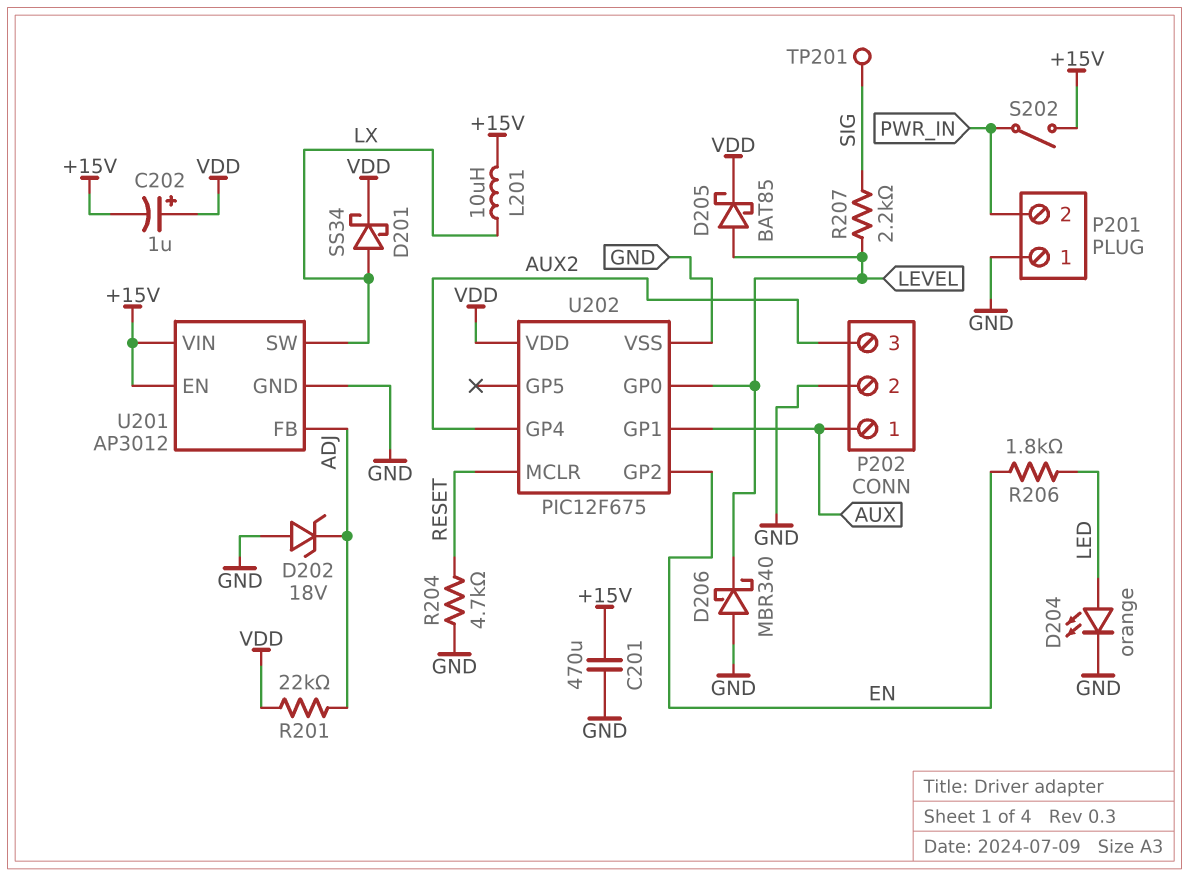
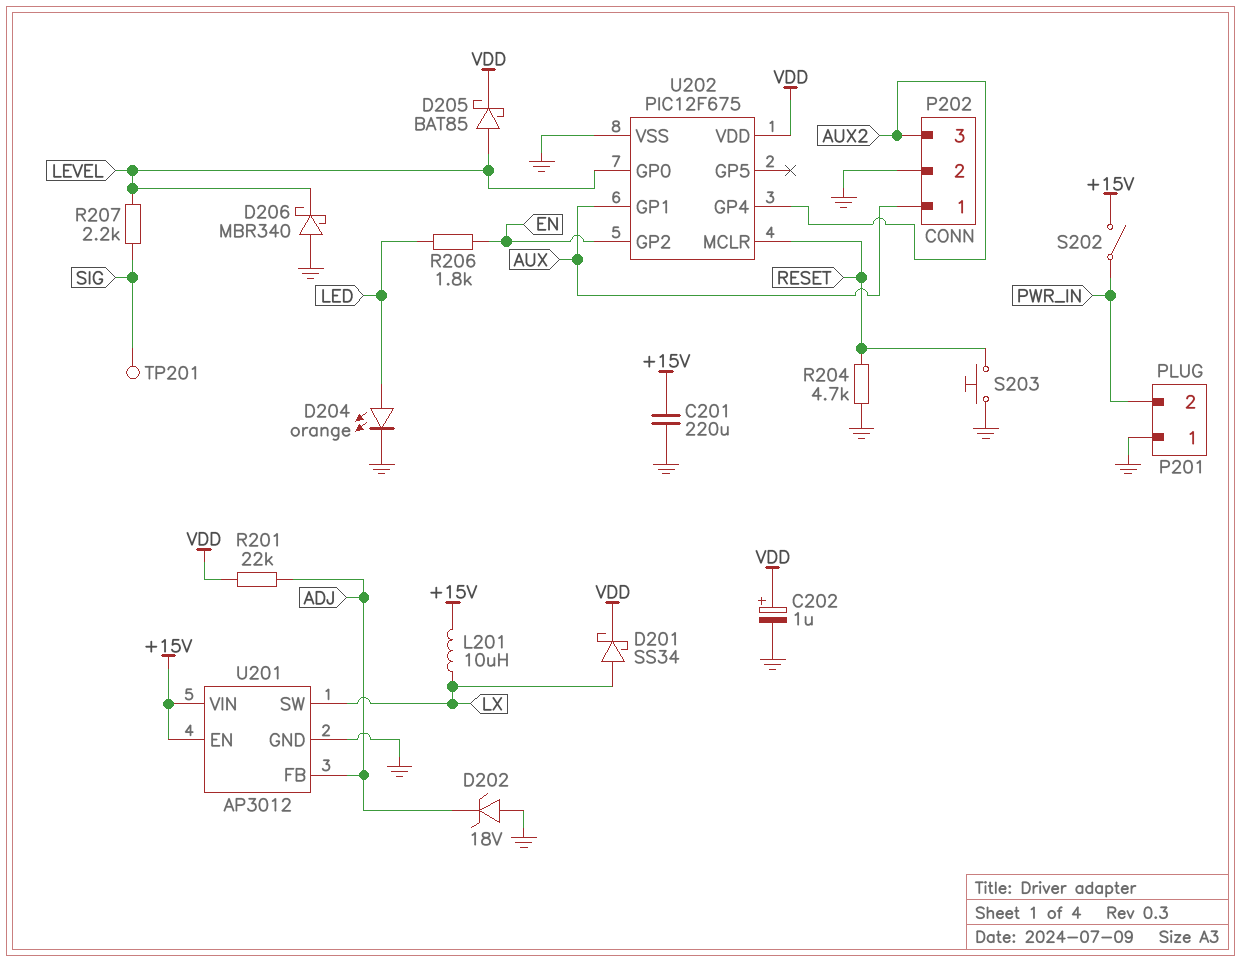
C201: 470uF (+15V, GND) -> 220uF (+15V, GND)
C202: 1uF (plus VDD, minus +15V) -> 1uF (plus VDD, minus GND)
S203: none -> button (GND, RESET)

